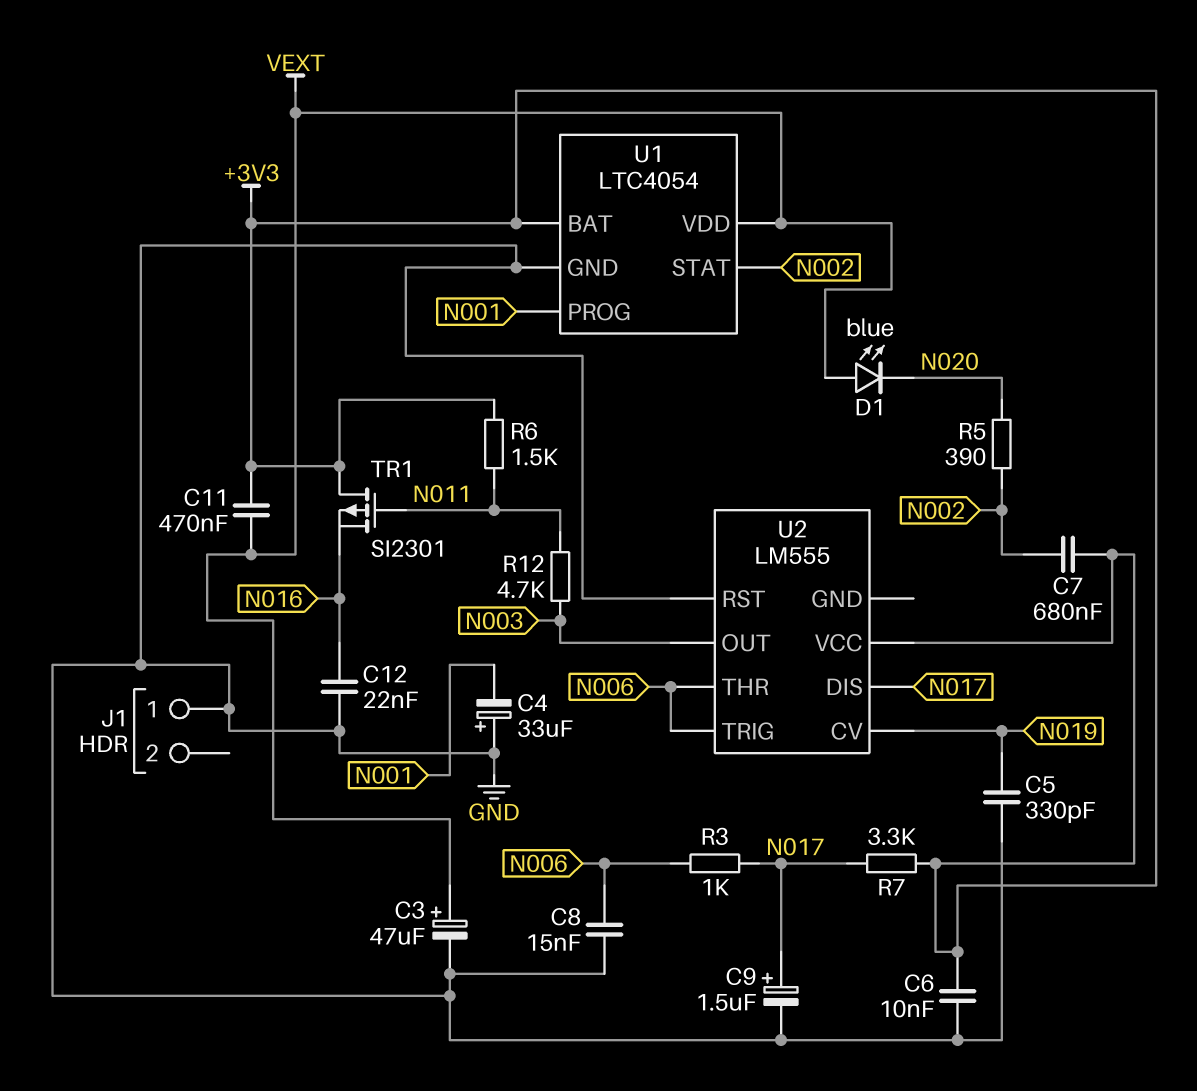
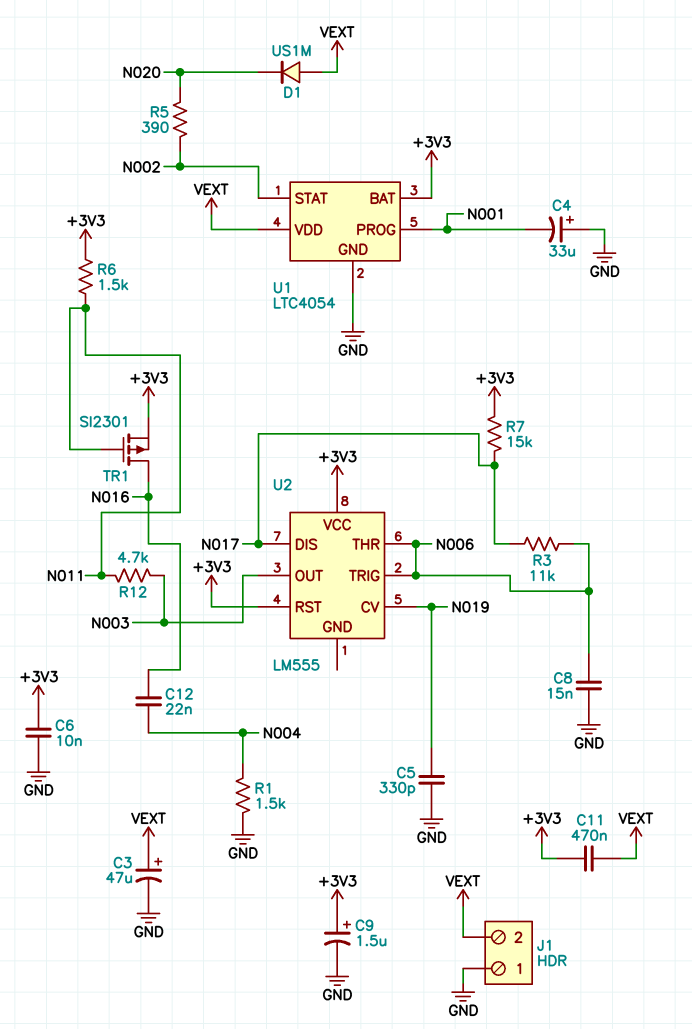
C7: 680nF (+3V3, N002) -> none
C9: 1.5uF (plus N017, minus GND) -> 1.5uF (plus +3V3, minus GND)
C12: 22nF (GND, N016) -> 22nF (N004, N016)
D1: LED blue (A VEXT, K N020) -> diode US1M (A VEXT, K N020)
J1 pin 2: none -> VEXT
R1: none -> 1.5k (GND, N004)
R3: 1k (N006, N017) -> 11k (N006, N017)
R7: 3.3k (+3V3, N017) -> 15k (+3V3, N017)
TR1: PMOS SI2301 (G N011, D +3V3, S N016) -> PMOS SI2301 (G N011, D N016, S +3V3)
U2 pin RST: GND -> +3V3

